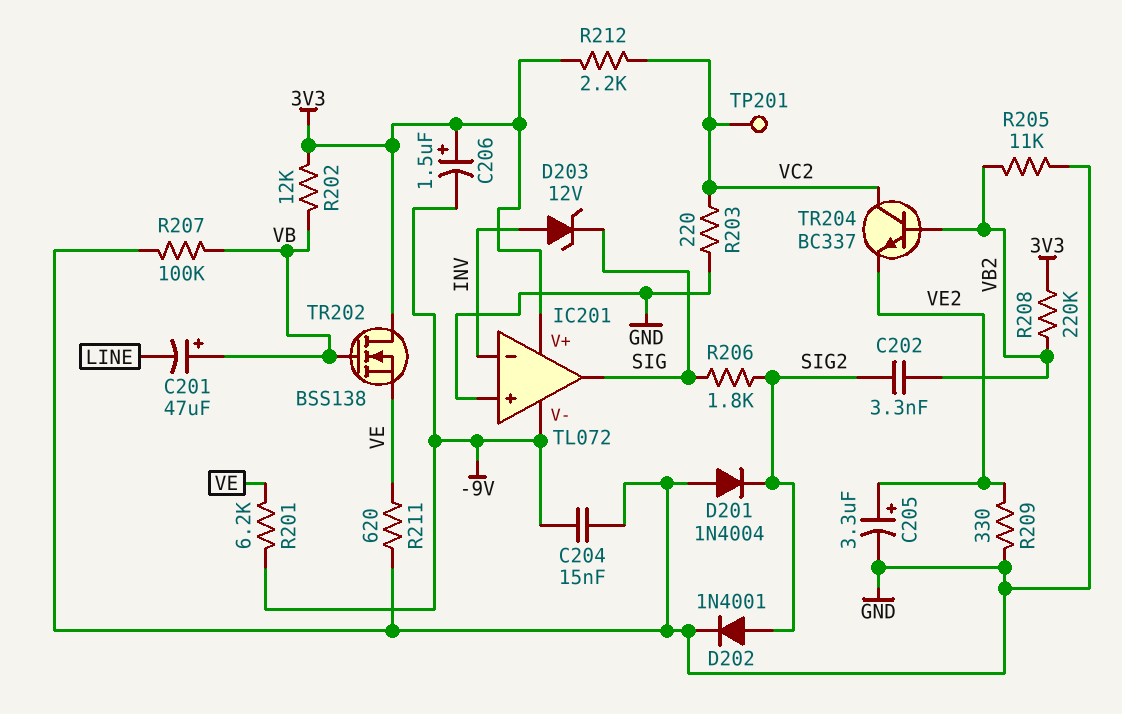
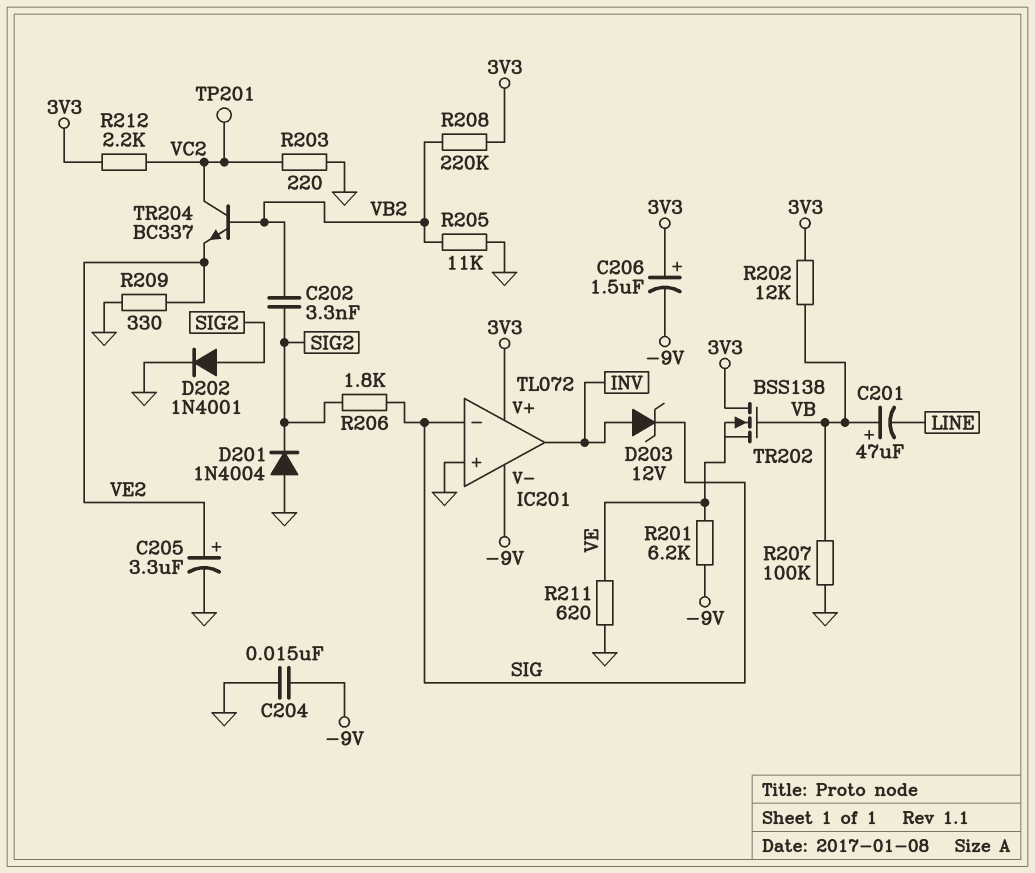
IC201 pin in-: INV -> SIG
IC201 pin out: SIG -> INV

